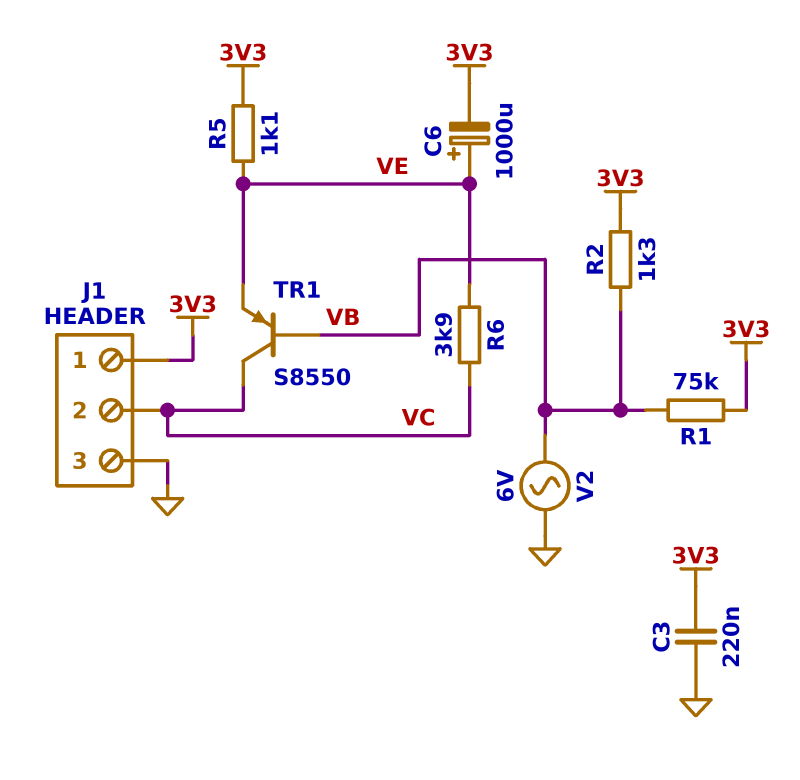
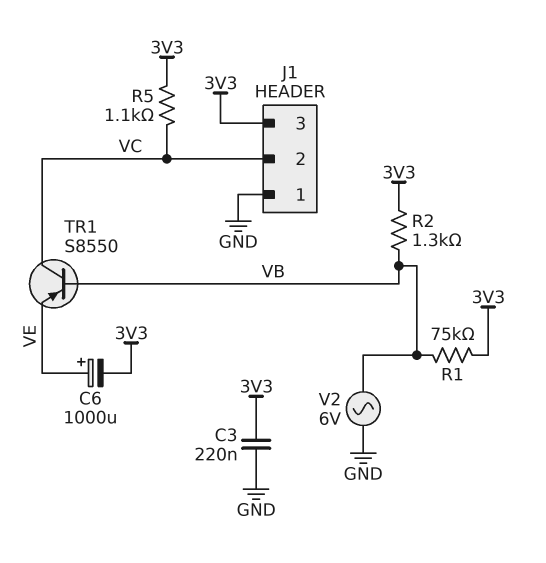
J1 pin 1: 3V3 -> GND
J1 pin 3: GND -> 3V3
R5: 1.1k (3V3, VE) -> 1.1k (3V3, VC)
R6: 3.9k (VC, VE) -> none

